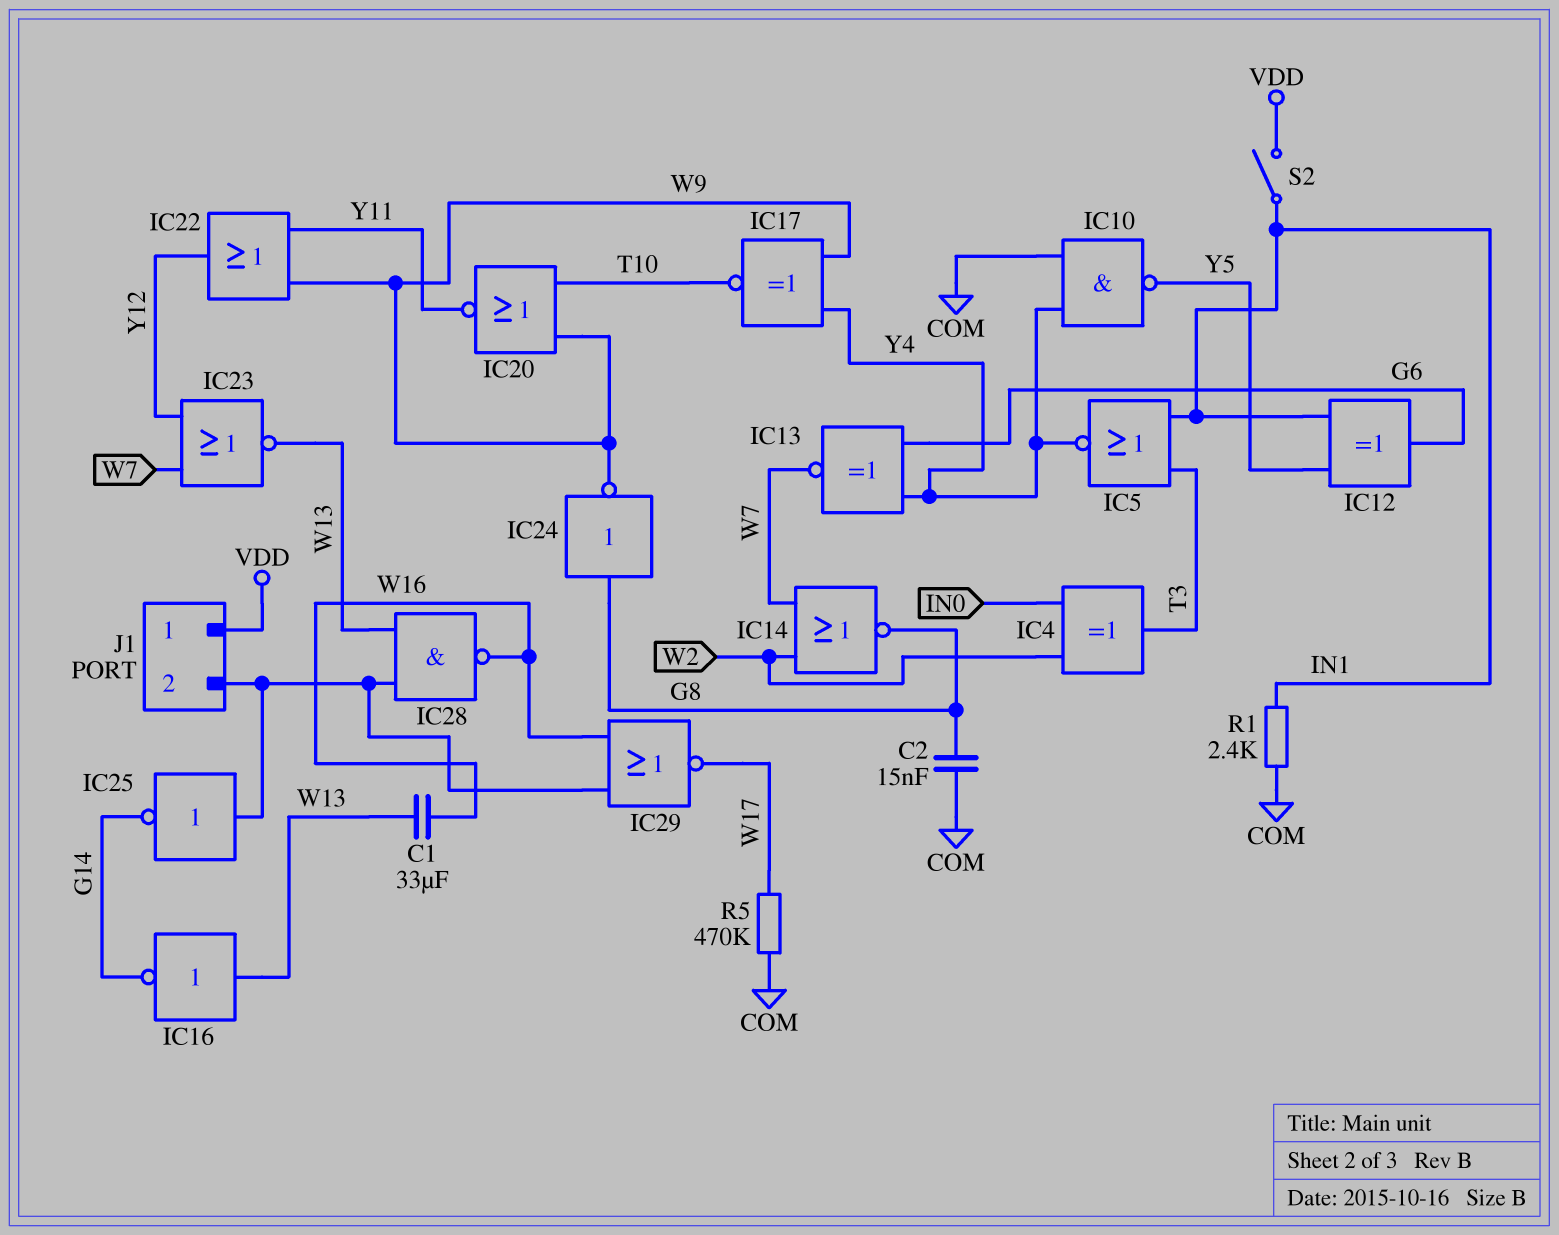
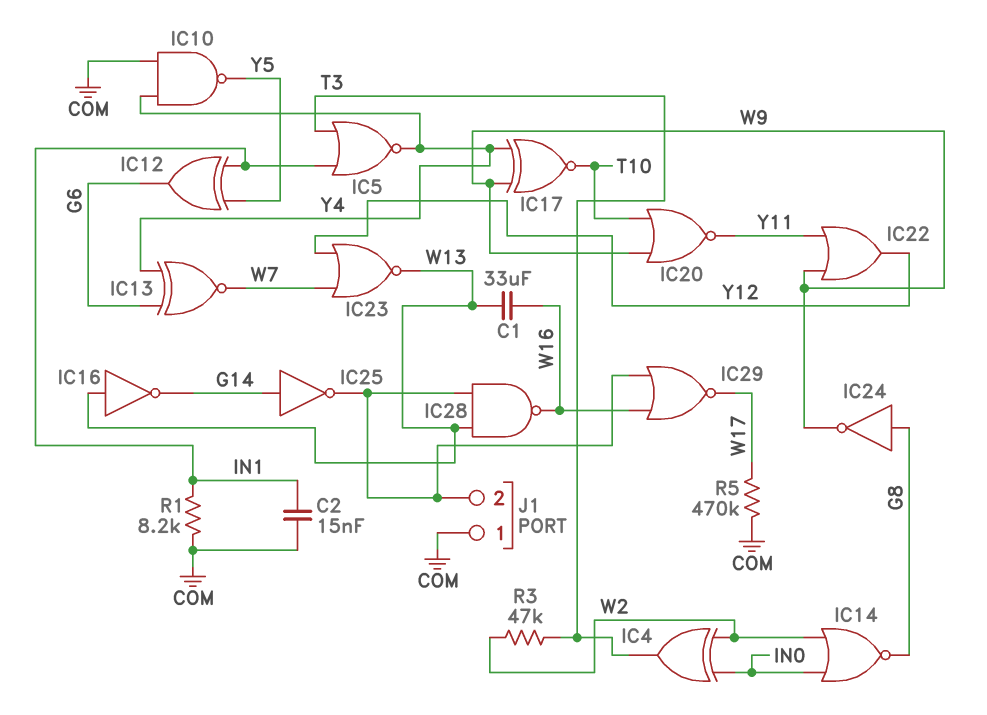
C2: 15nF (COM, G8) -> 15nF (COM, IN1)
IC14: NOR (in W2, in W7, out G8) -> NOR (in IN0, in W2, out G8)
IC25: NOT (in J1/2, out G14) -> NOT (in G14, out J1/2)
J1 pin 1: VDD -> COM
R1: 2.4k (COM, IN1) -> 8.2k (COM, IN1)
R3: none -> 47k (T3, W2)
S2: switch (IN1, VDD) -> none

